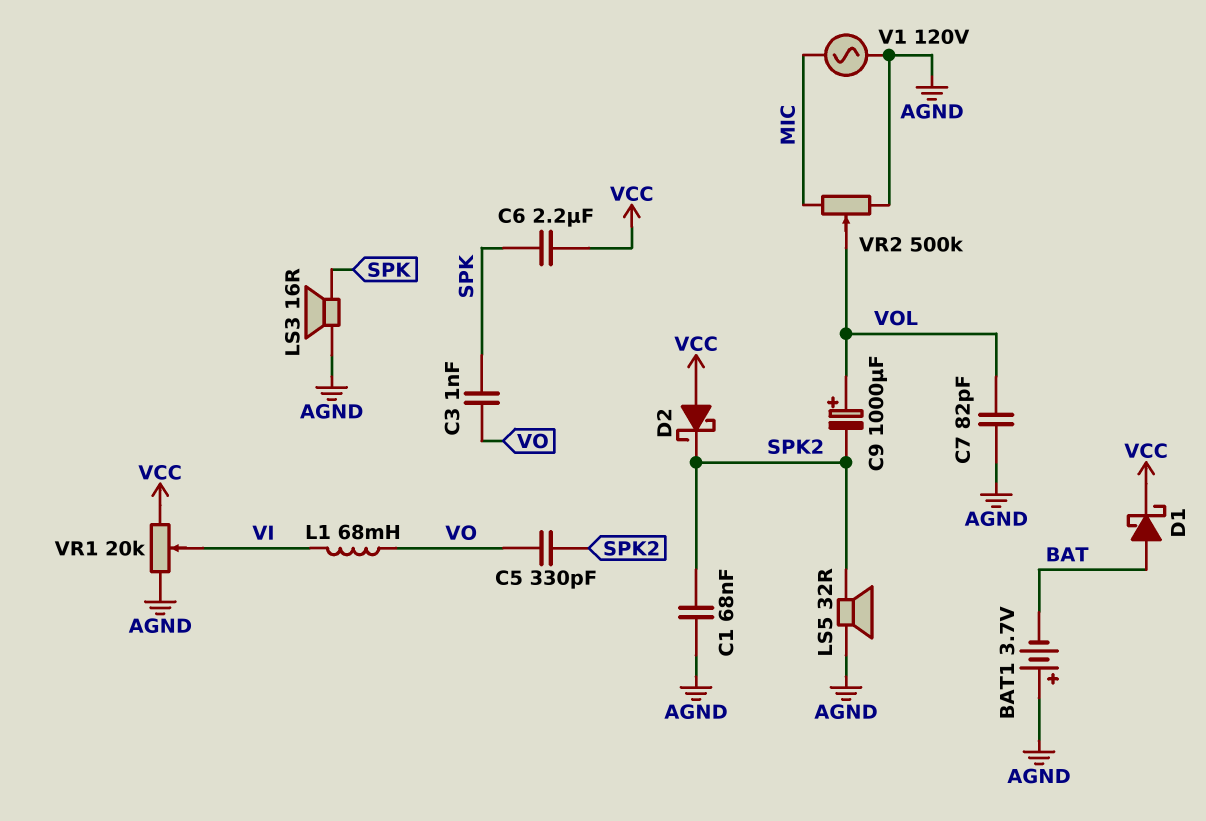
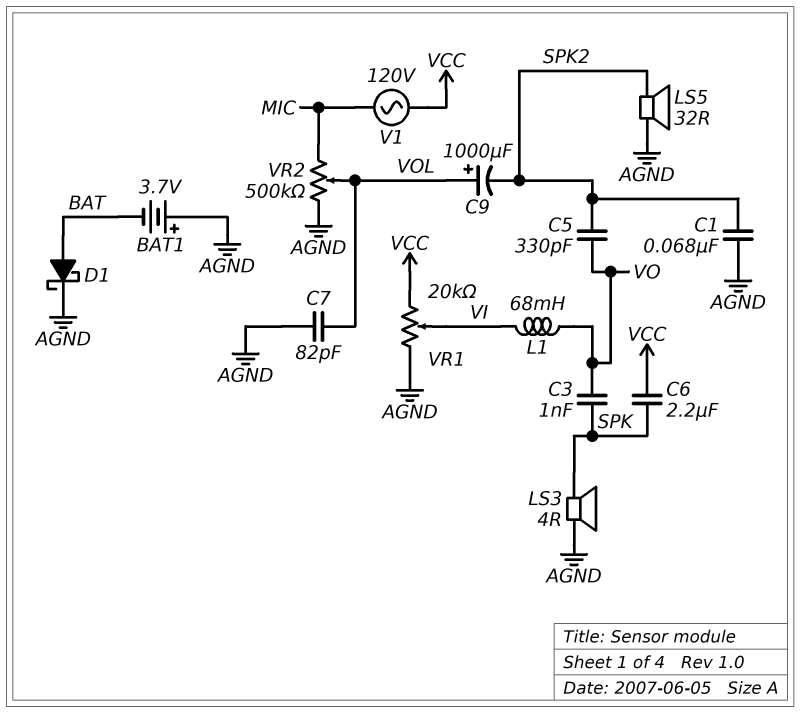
D1: schottky (A BAT, K VCC) -> schottky (A BAT, K AGND)
D2: schottky (A VCC, K SPK2) -> none
LS3: speaker 16R (AGND, SPK) -> speaker 4R (AGND, SPK)
V1: AC 120V (AGND, MIC) -> AC 120V (MIC, VCC)

